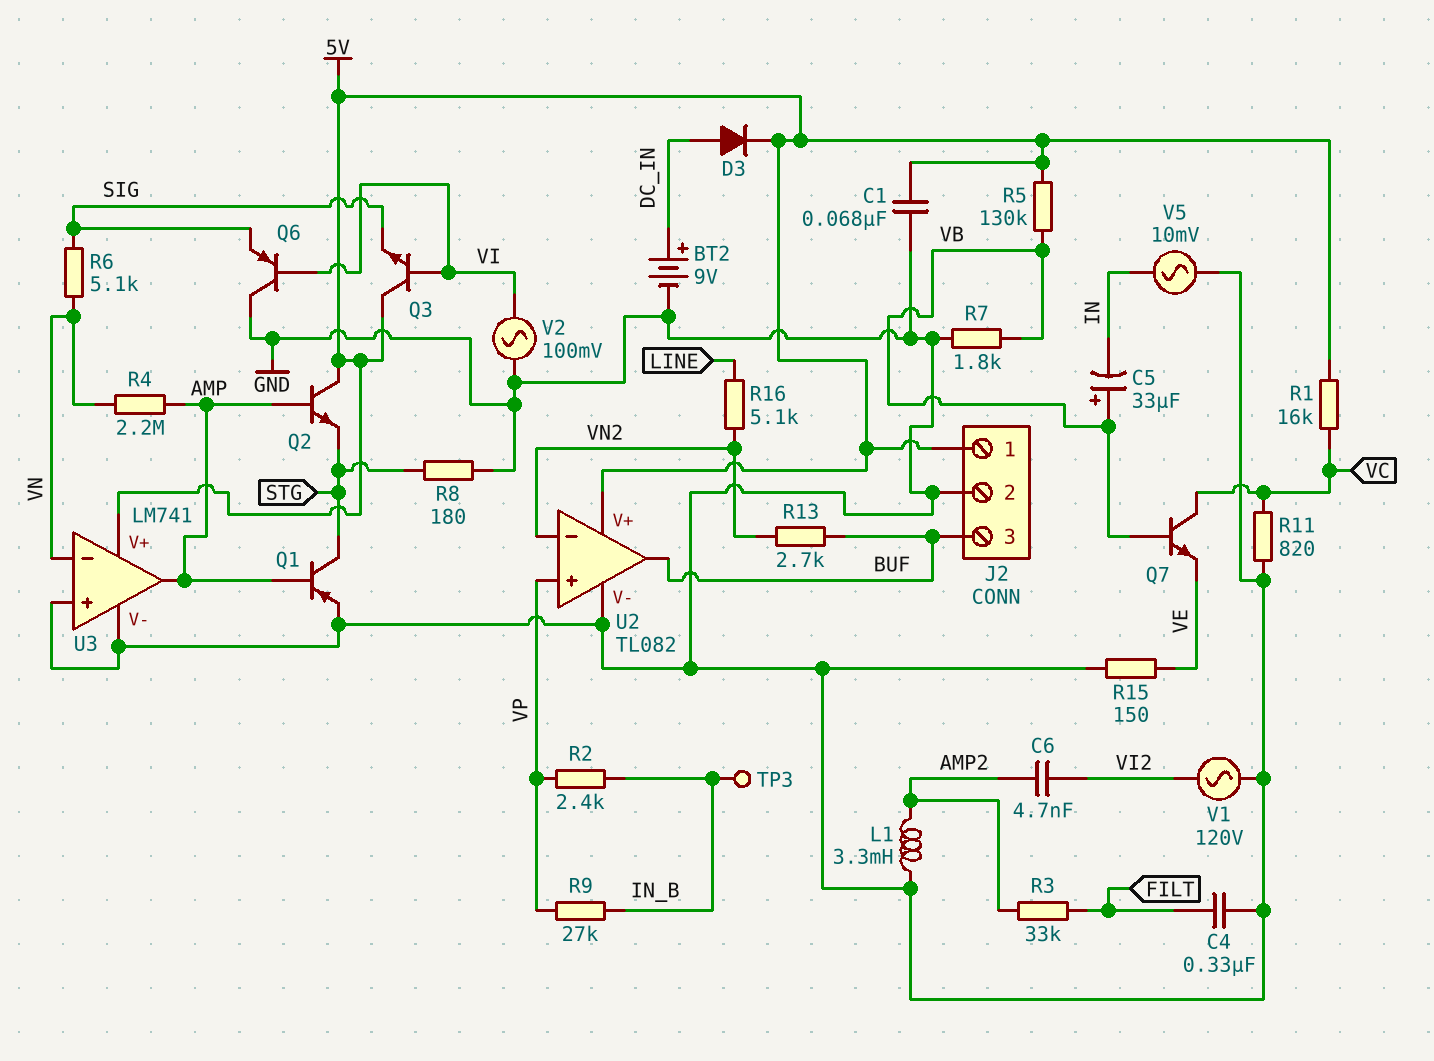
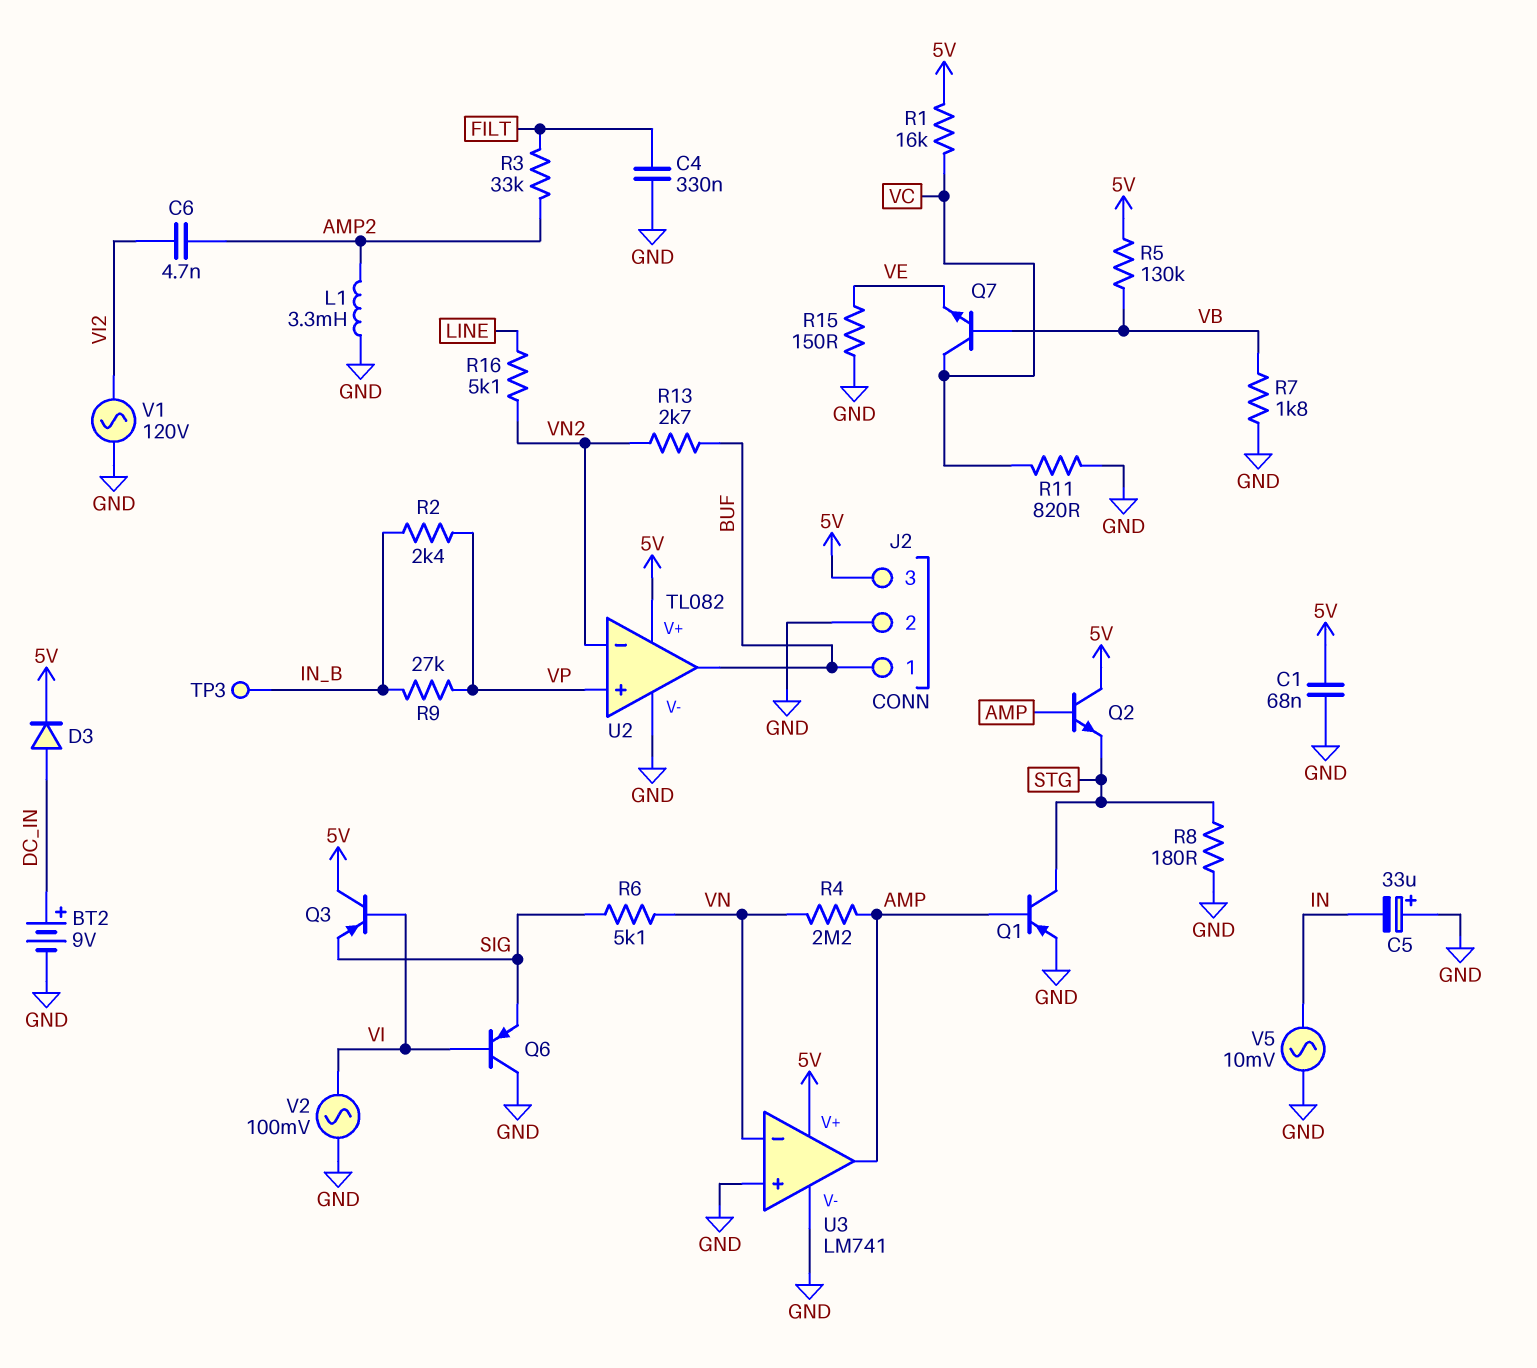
C5: 33uF (plus VB, minus IN) -> 33uF (plus GND, minus IN)
J2 pin 1: 5V -> BUF
J2 pin 3: BUF -> 5V
Q3: NPN (B VI, C 5V, E SIG) -> PNP (B VI, C 5V, E SIG)

